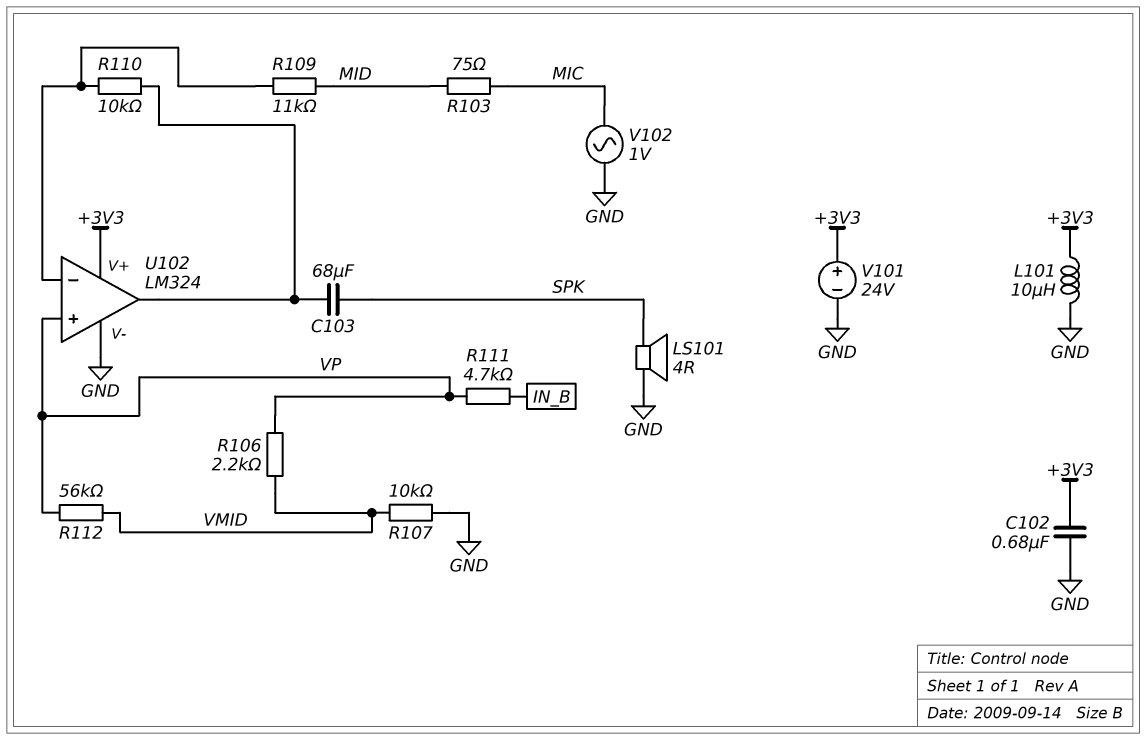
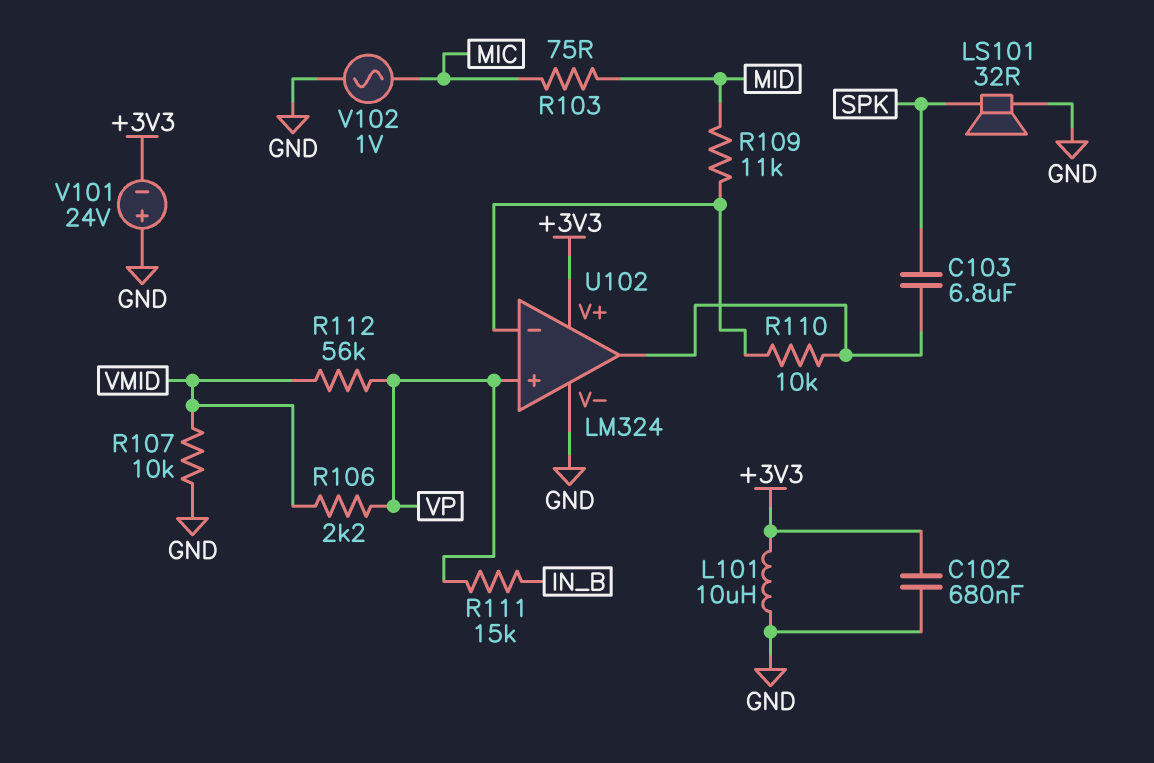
C103: 68uF (SPK, U102/out) -> 6.8uF (SPK, U102/out)
LS101: speaker 4R (GND, SPK) -> speaker 32R (GND, SPK)
R111: 4.7k (IN_B, VP) -> 15k (IN_B, VP)
V101: 24V (plus +3V3, minus GND) -> 24V (plus GND, minus +3V3)

